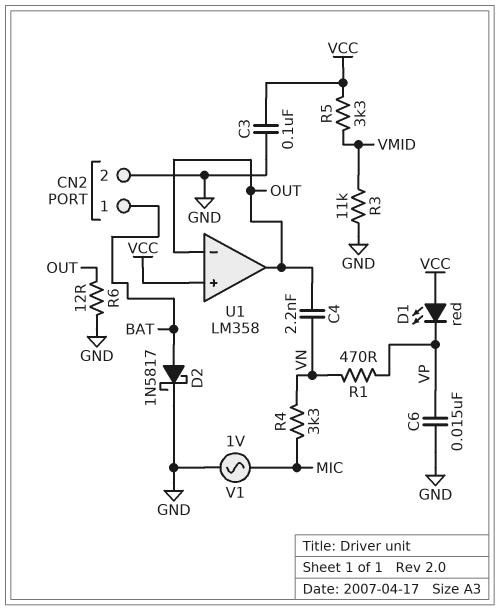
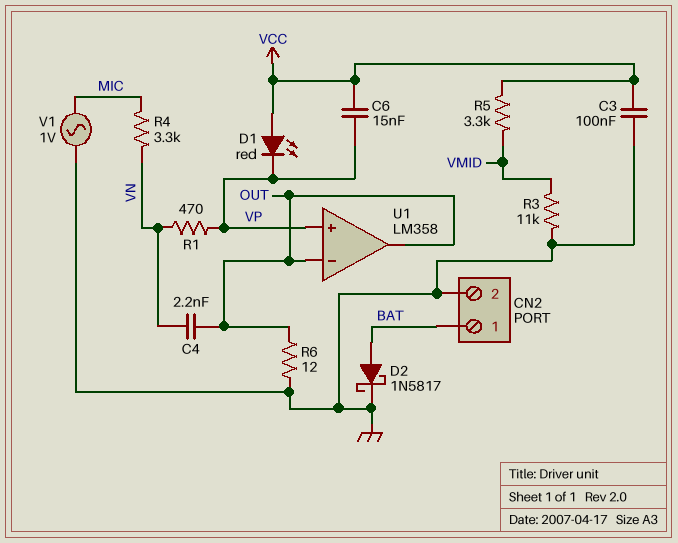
C6: 15nF (GND, VP) -> 15nF (VCC, VP)
U1 pin in+: VCC -> VP

